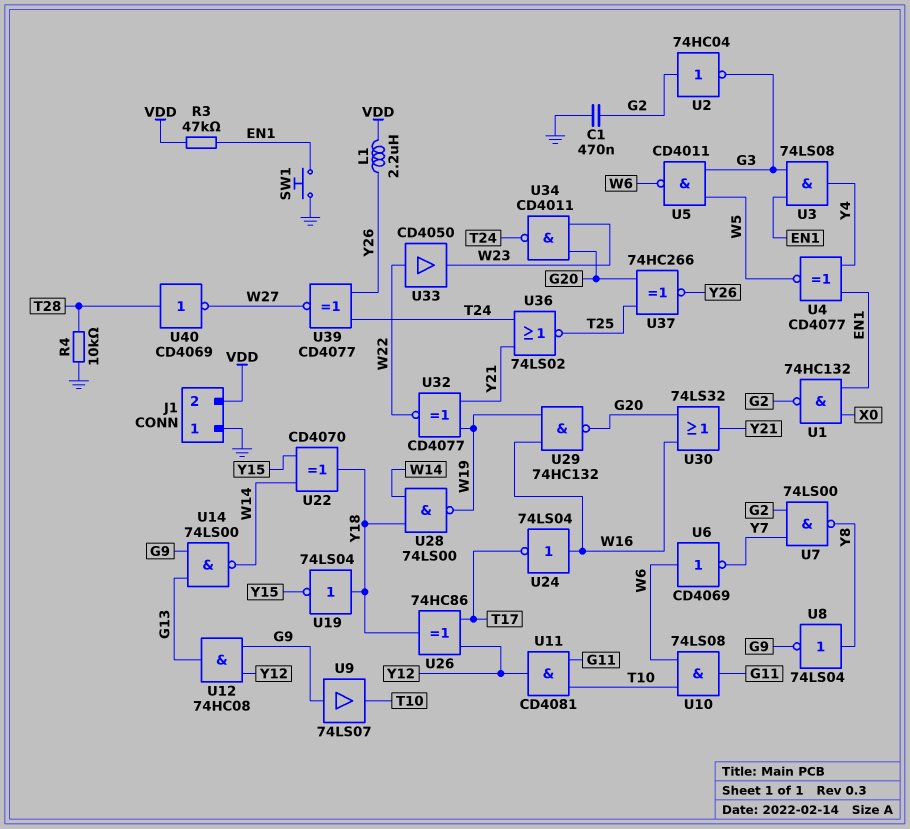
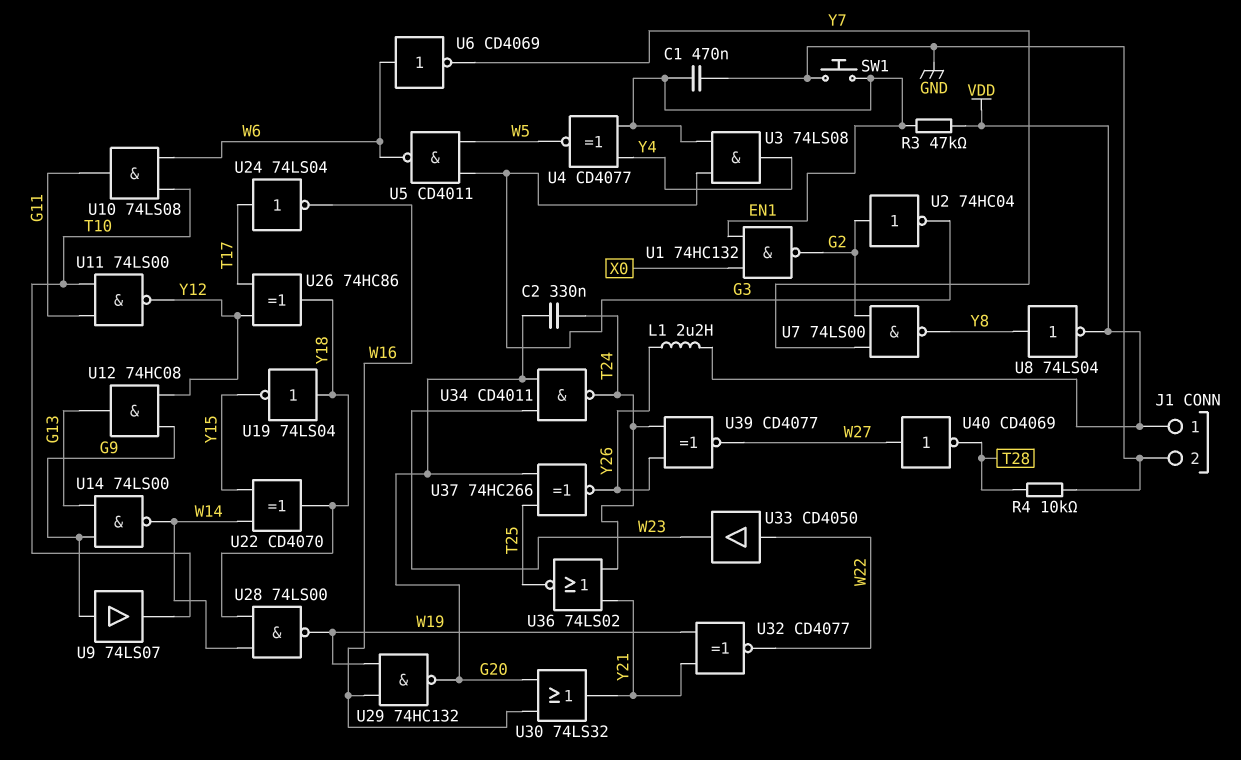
C1: 470nF (G2, GND) -> 470nF (EN1, GND)
C2: none -> 330nF (G20, T24)
J1 pin 1: GND -> VDD
J1 pin 2: VDD -> GND
U8: NOT 74LS04 (in Y8, out G9) -> NOT 74LS04 (in Y8, out VDD)
U11: AND CD4081 (in G11, in T10, out Y12) -> NAND 74LS00 (in G11, in T10, out Y12)
U24: NOT 74LS04 (in W16, out T17) -> NOT 74LS04 (in T17, out W16)
U40: NOT CD4069 (in T28, out W27) -> NOT CD4069 (in W27, out T28)

